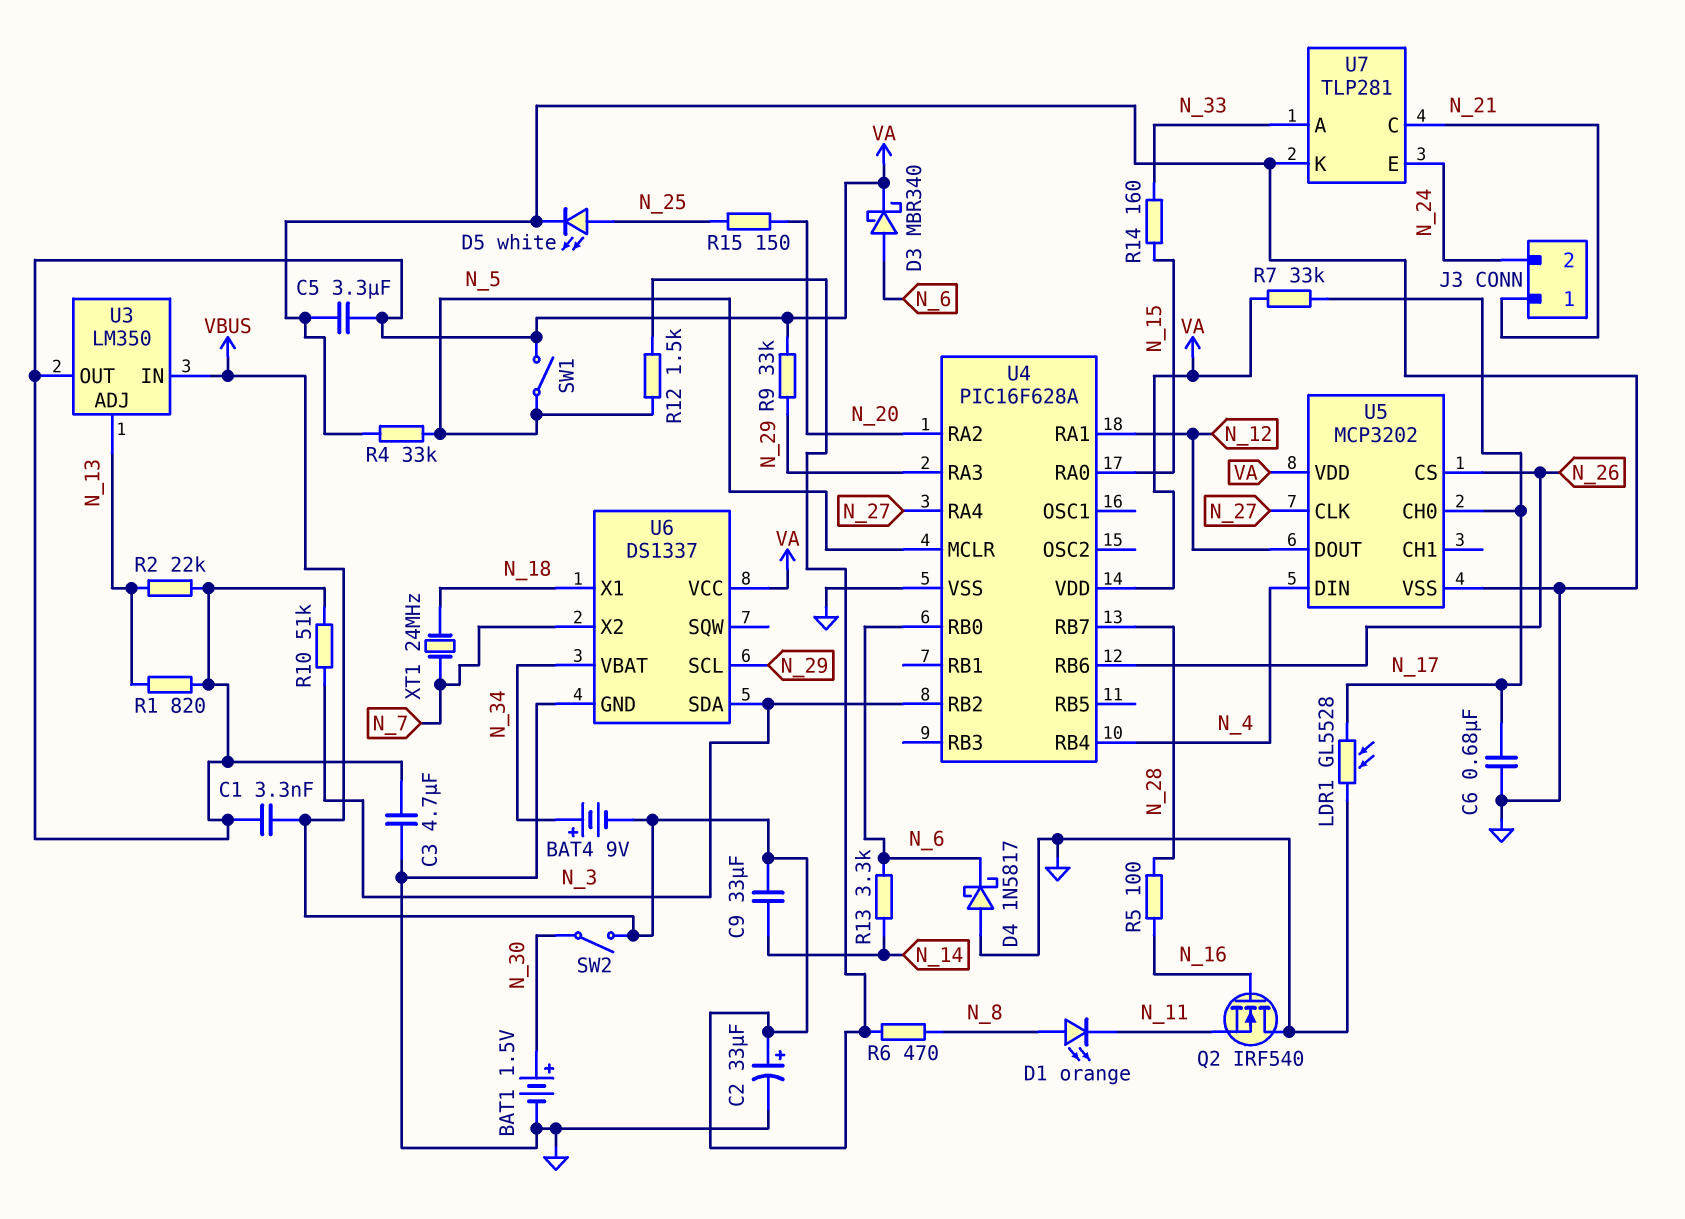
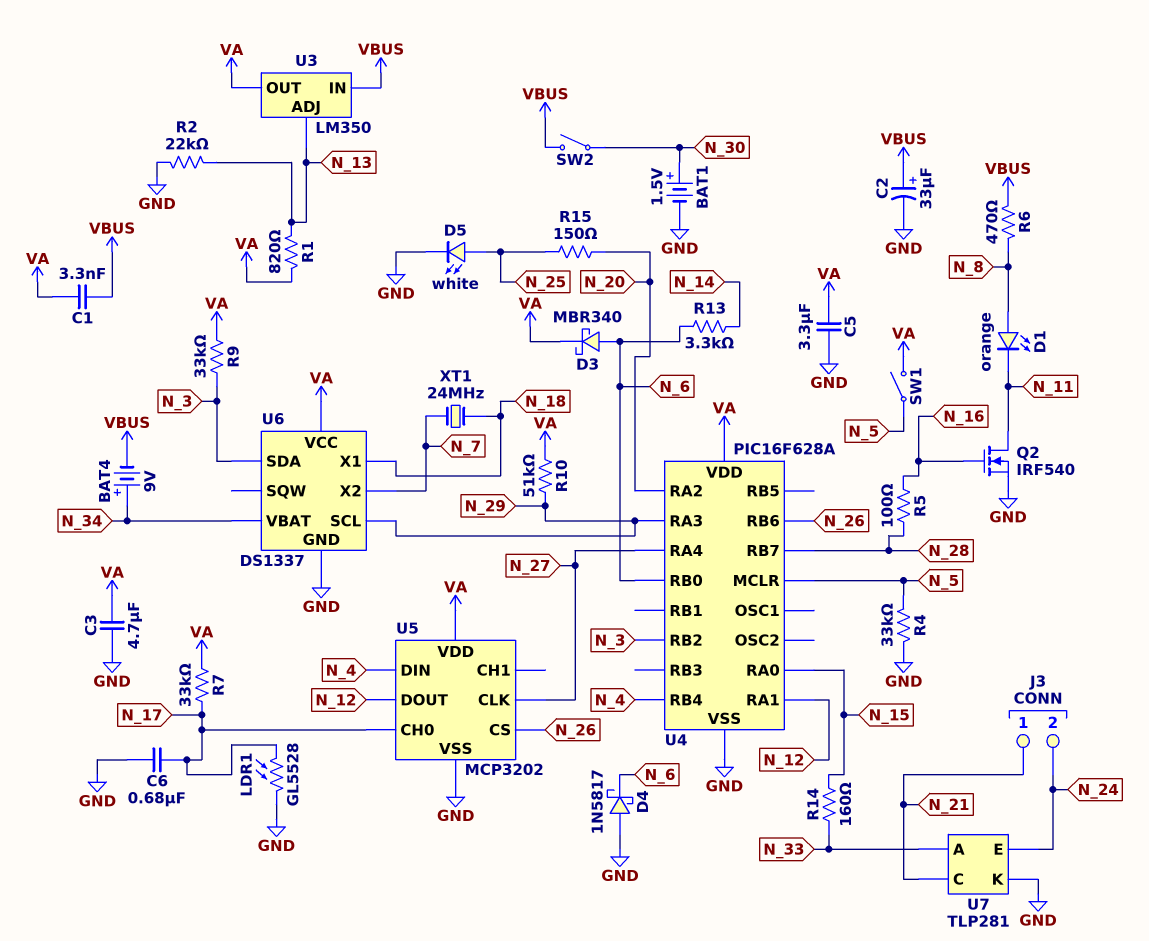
C9: 33uF (N_14, VBUS) -> none
Q2: NMOS IRF540 (G N_16, D GND, S N_11) -> NMOS IRF540 (G N_16, D N_11, S GND)
R2: 22k (N_13, VA) -> 22k (GND, N_13)
R9: 33k (N_29, VA) -> 33k (N_3, VA)
R10: 51k (N_3, VA) -> 51k (N_29, VA)
R12: 1.5k (N_5, VBUS) -> none

